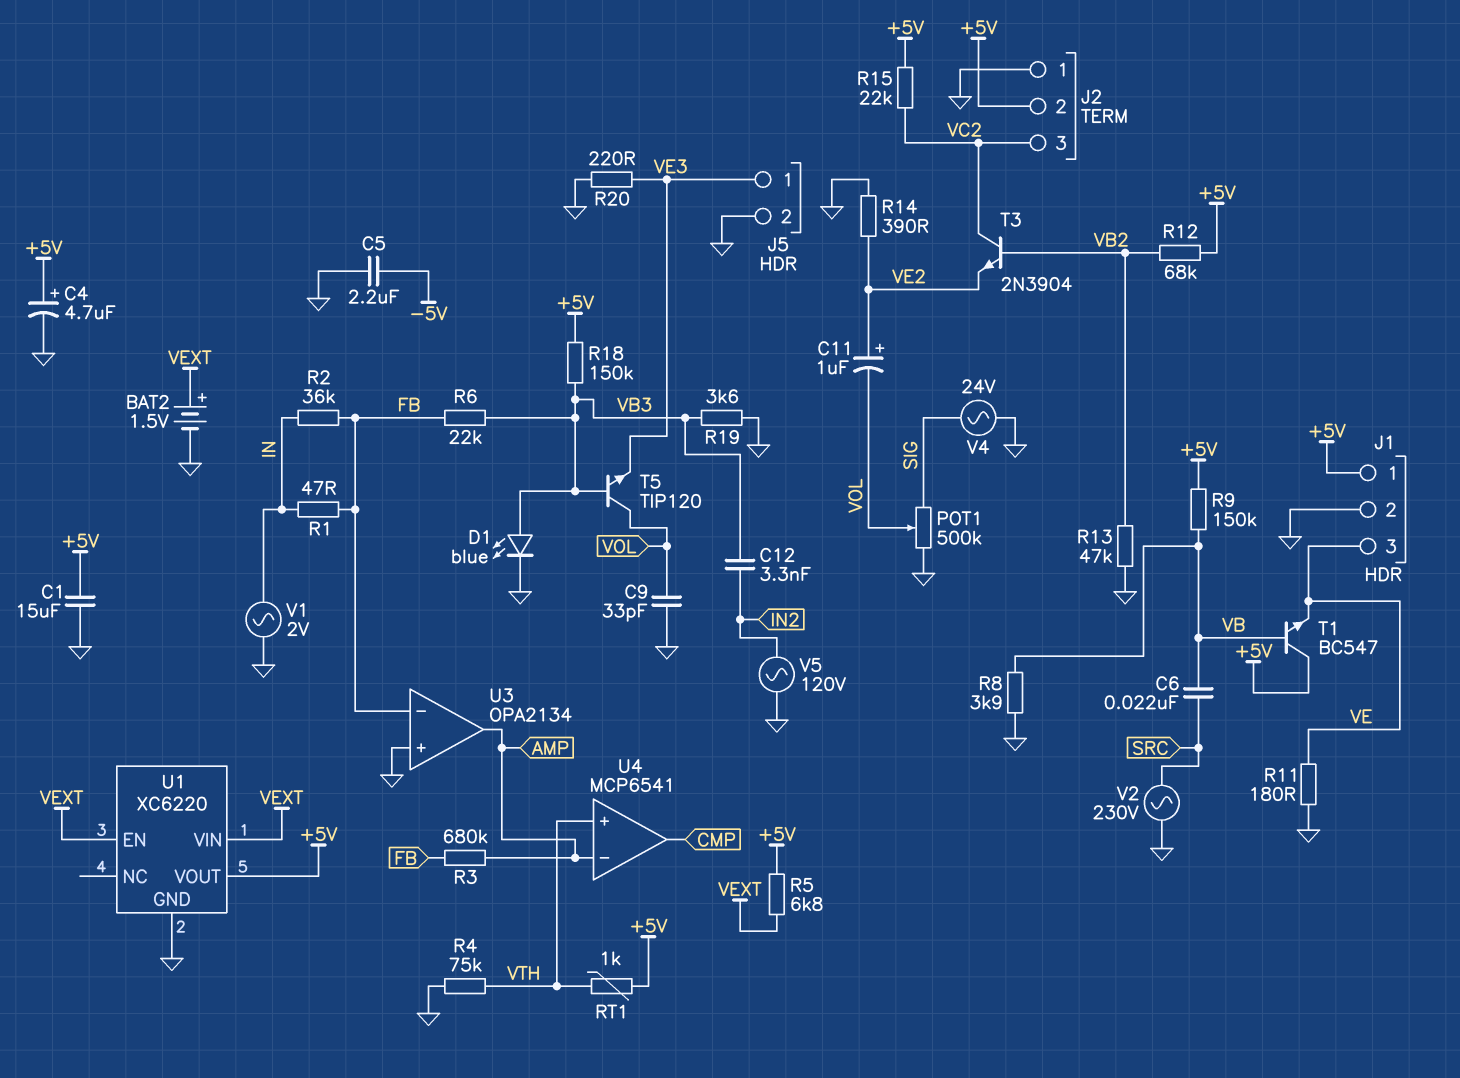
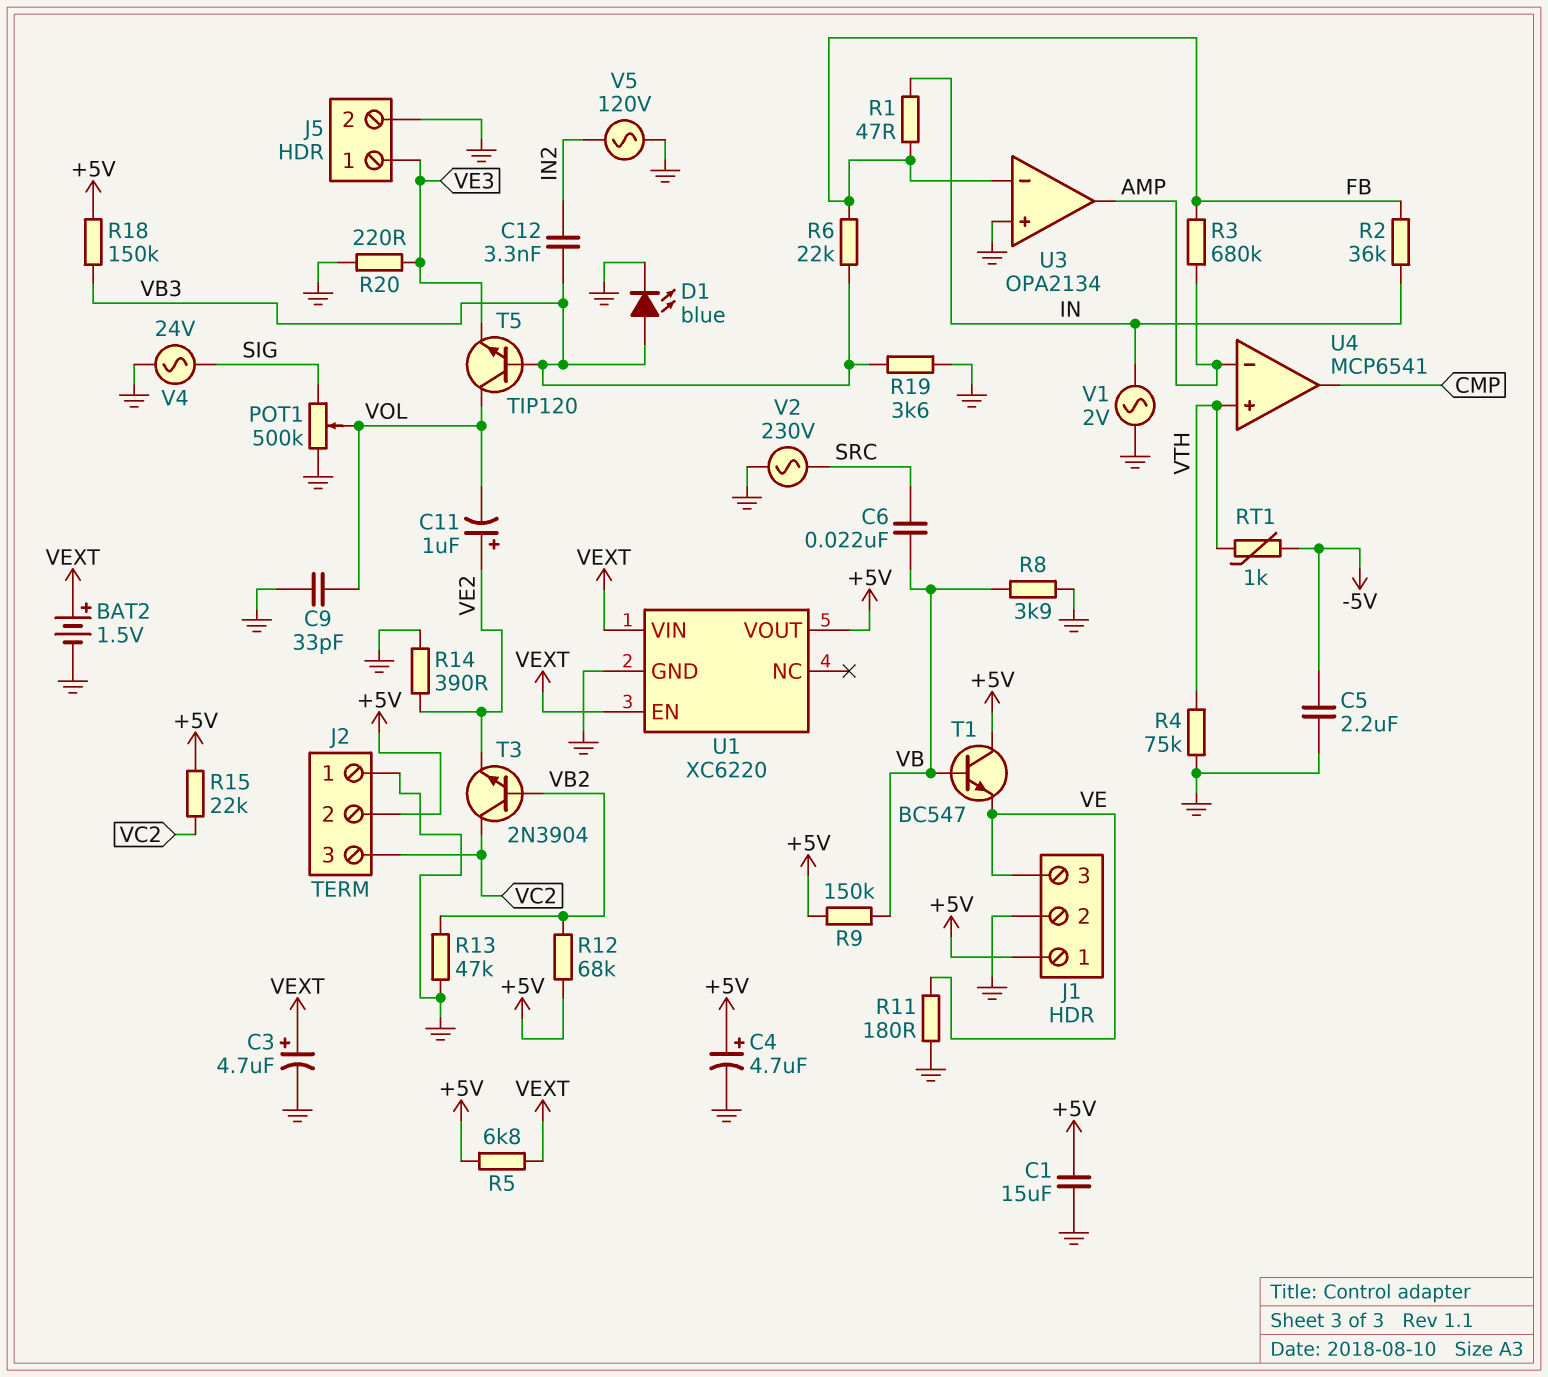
C3: none -> 4.7uF (plus VEXT, minus GND)
RT1: 1k (+5V, VTH) -> 1k (-5V, VTH)

